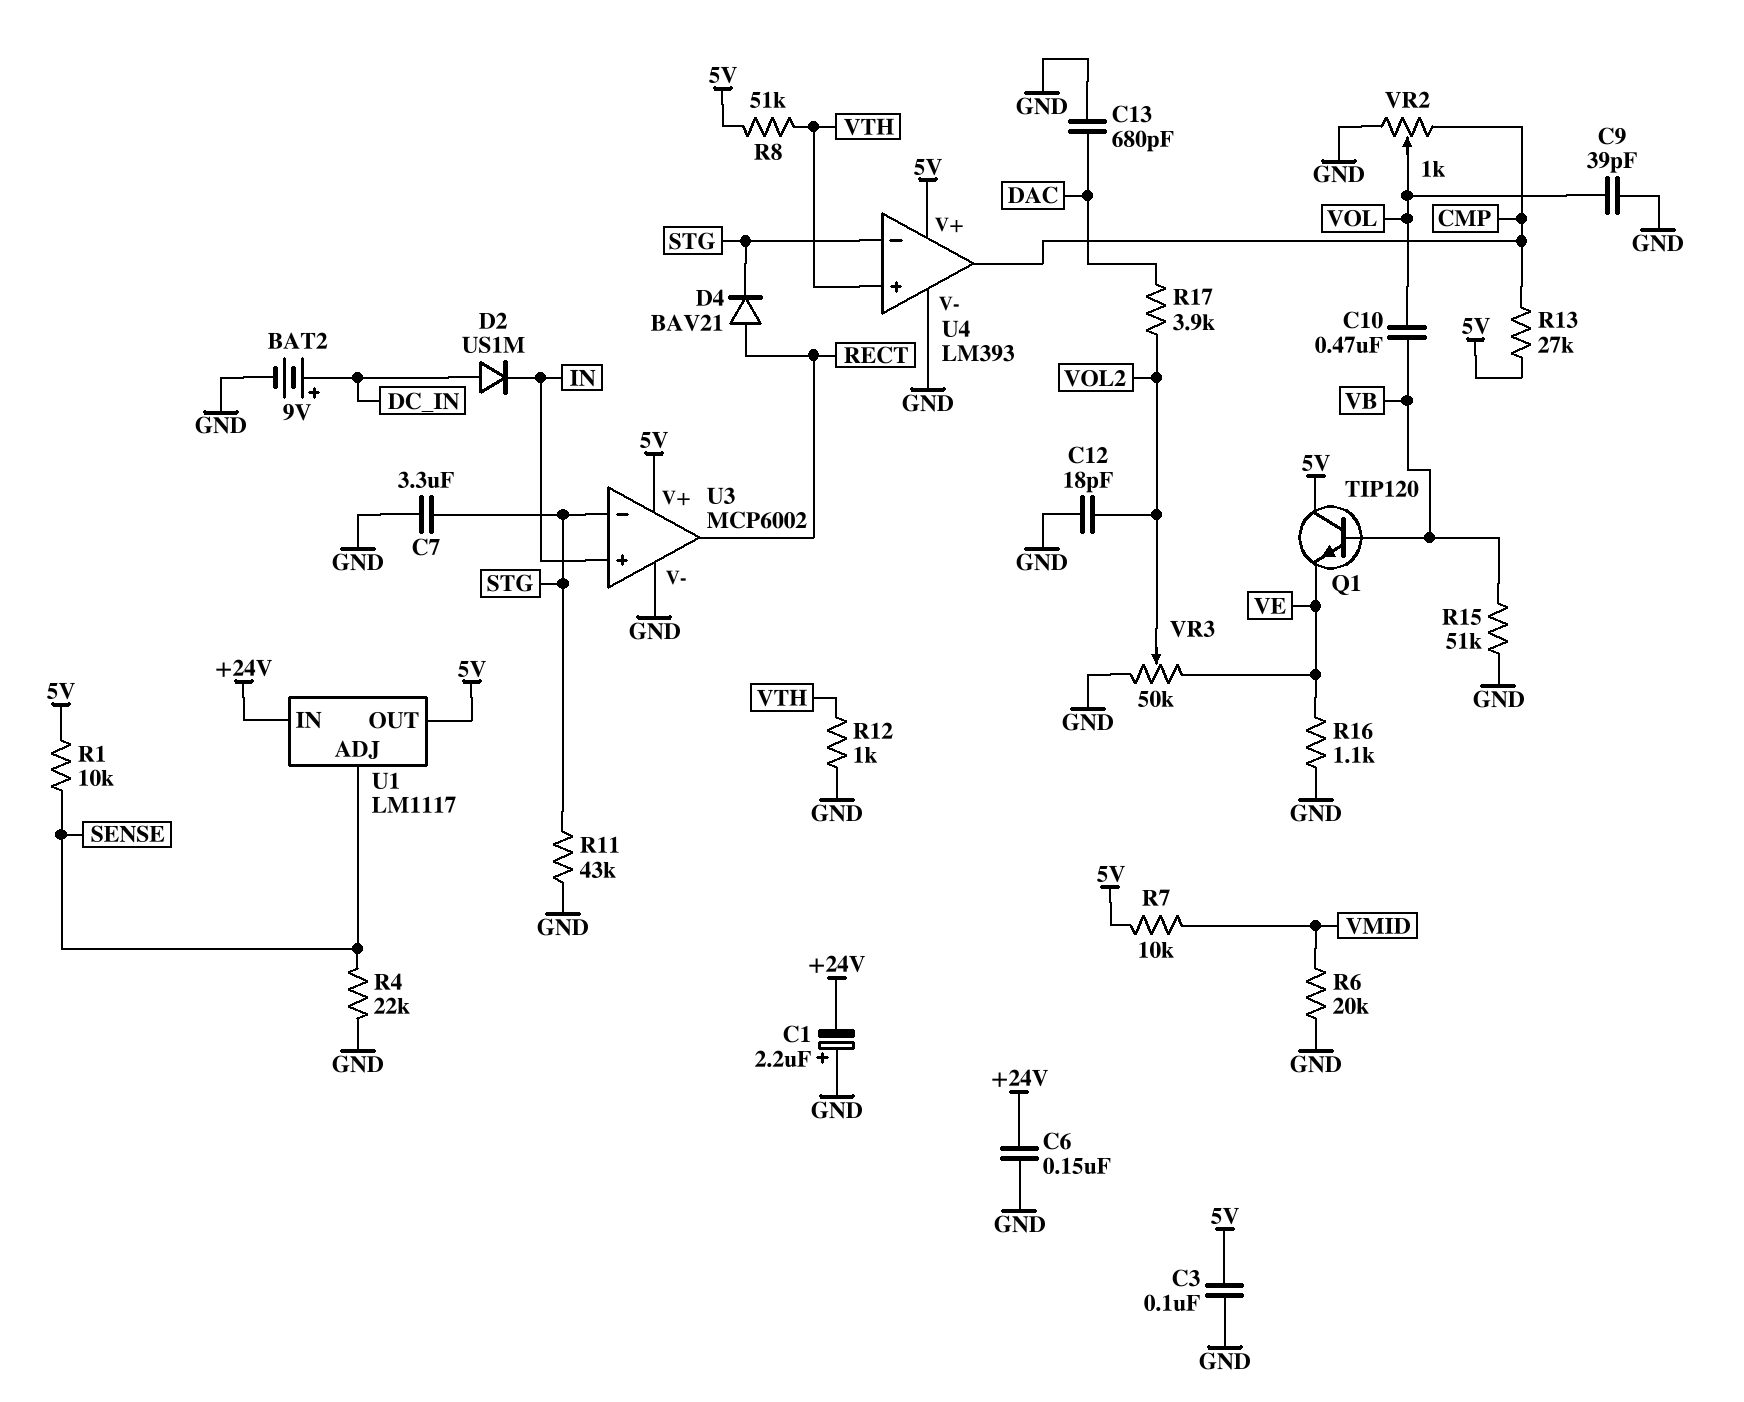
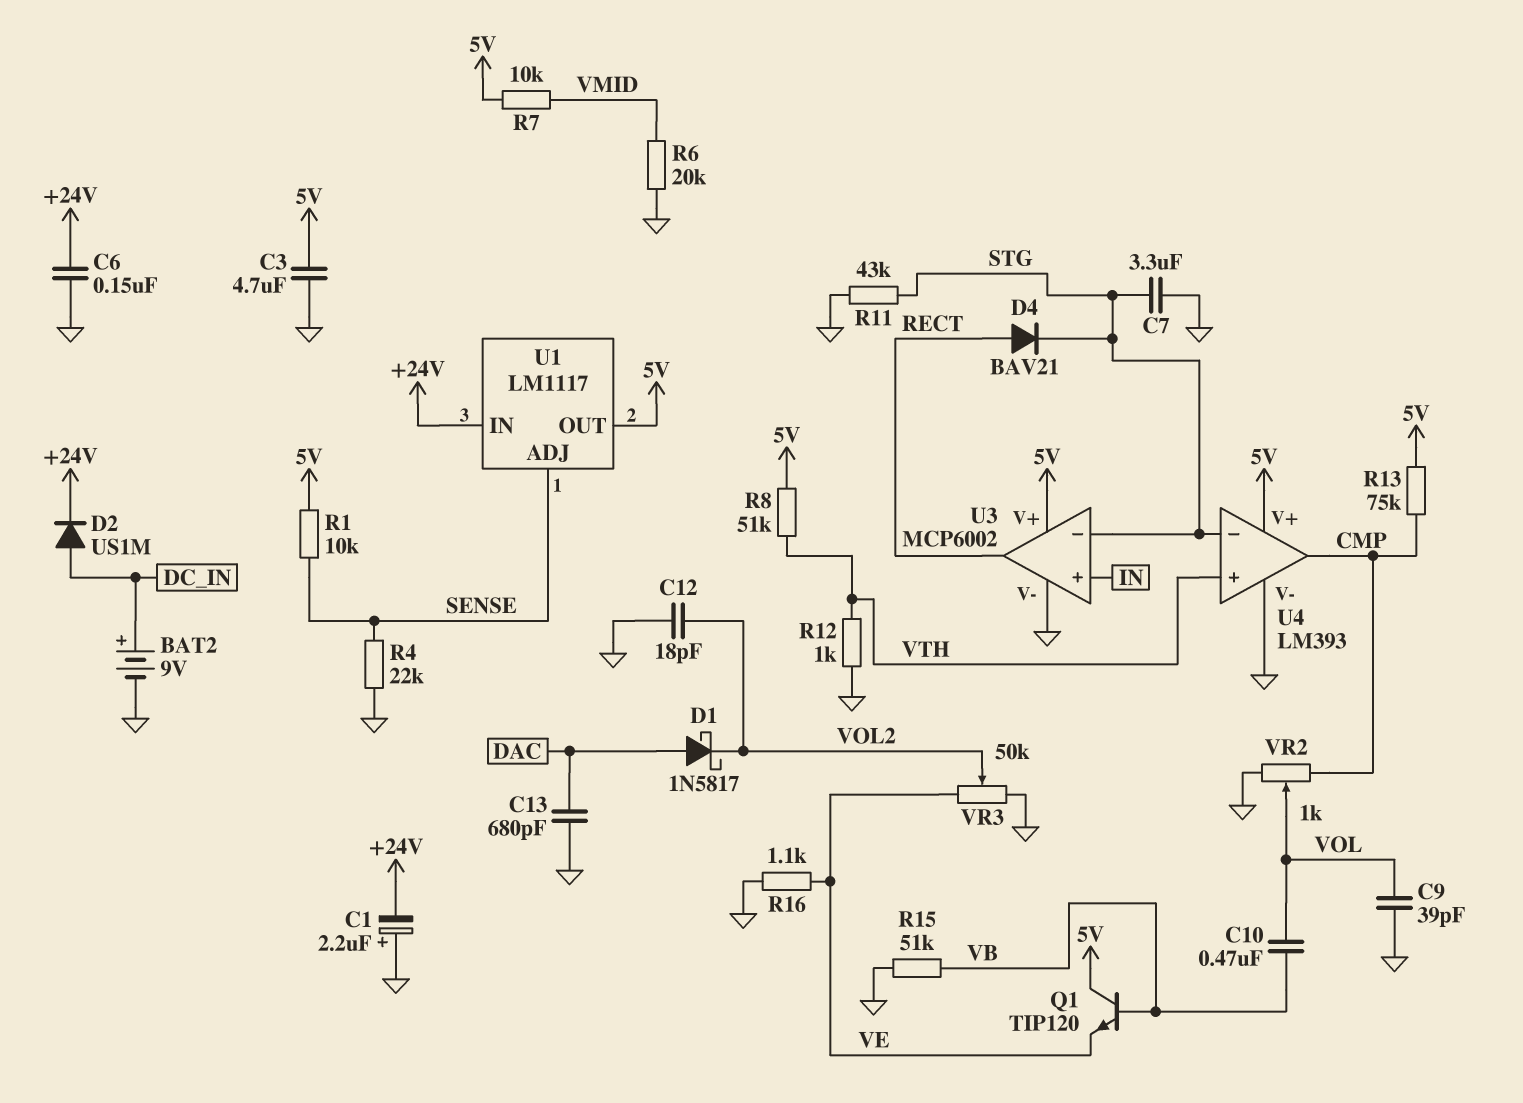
C3: 100nF (5V, GND) -> 4.7uF (5V, GND)
D1: none -> schottky 1N5817 (A DAC, K VOL2)
D2: diode US1M (A DC_IN, K IN) -> diode US1M (A DC_IN, K +24V)
R13: 27k (5V, CMP) -> 75k (5V, CMP)
R17: 3.9k (DAC, VOL2) -> none

